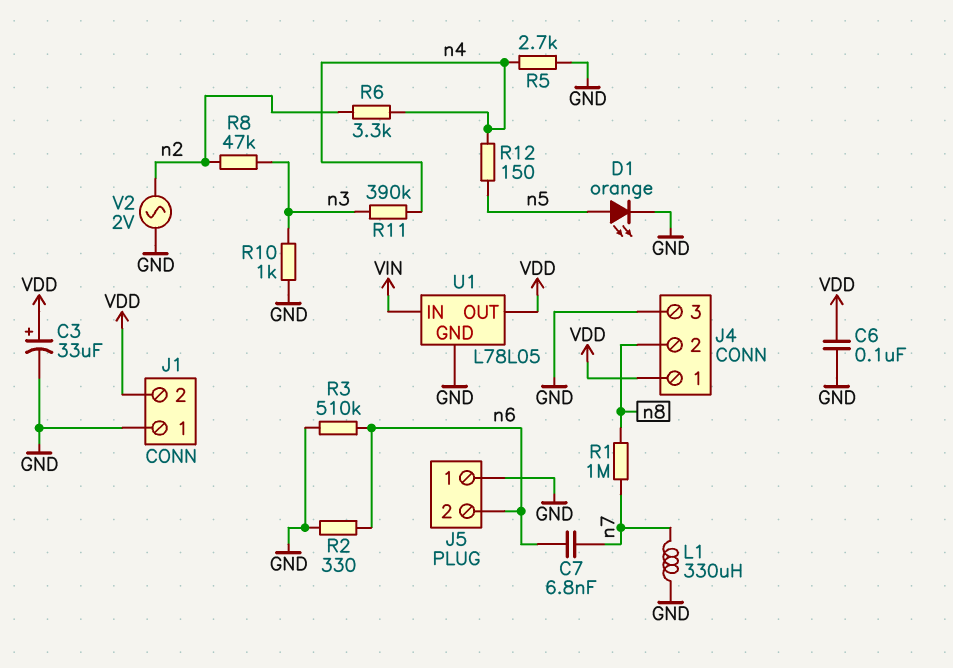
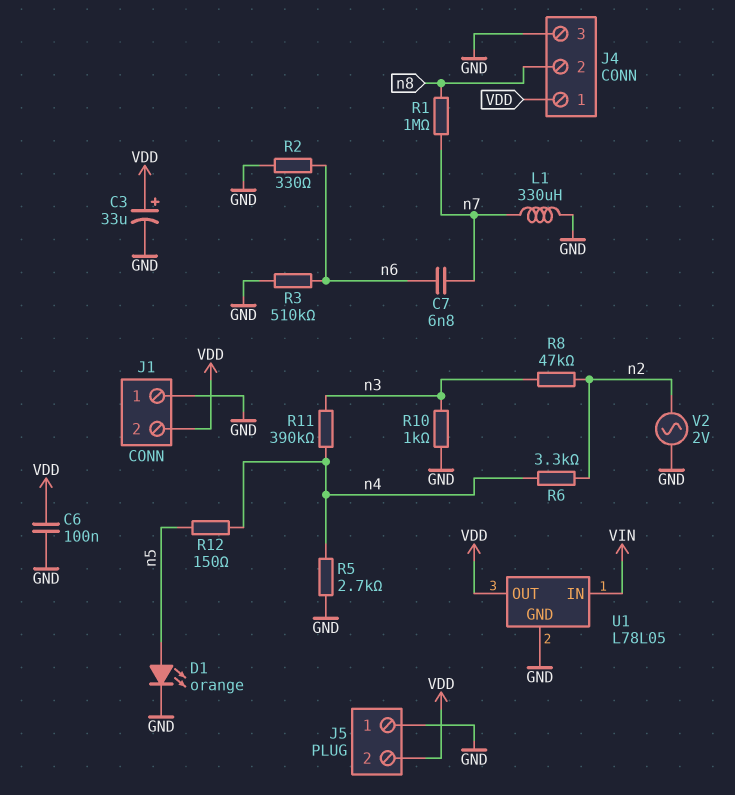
J5 pin 2: n6 -> VDD

